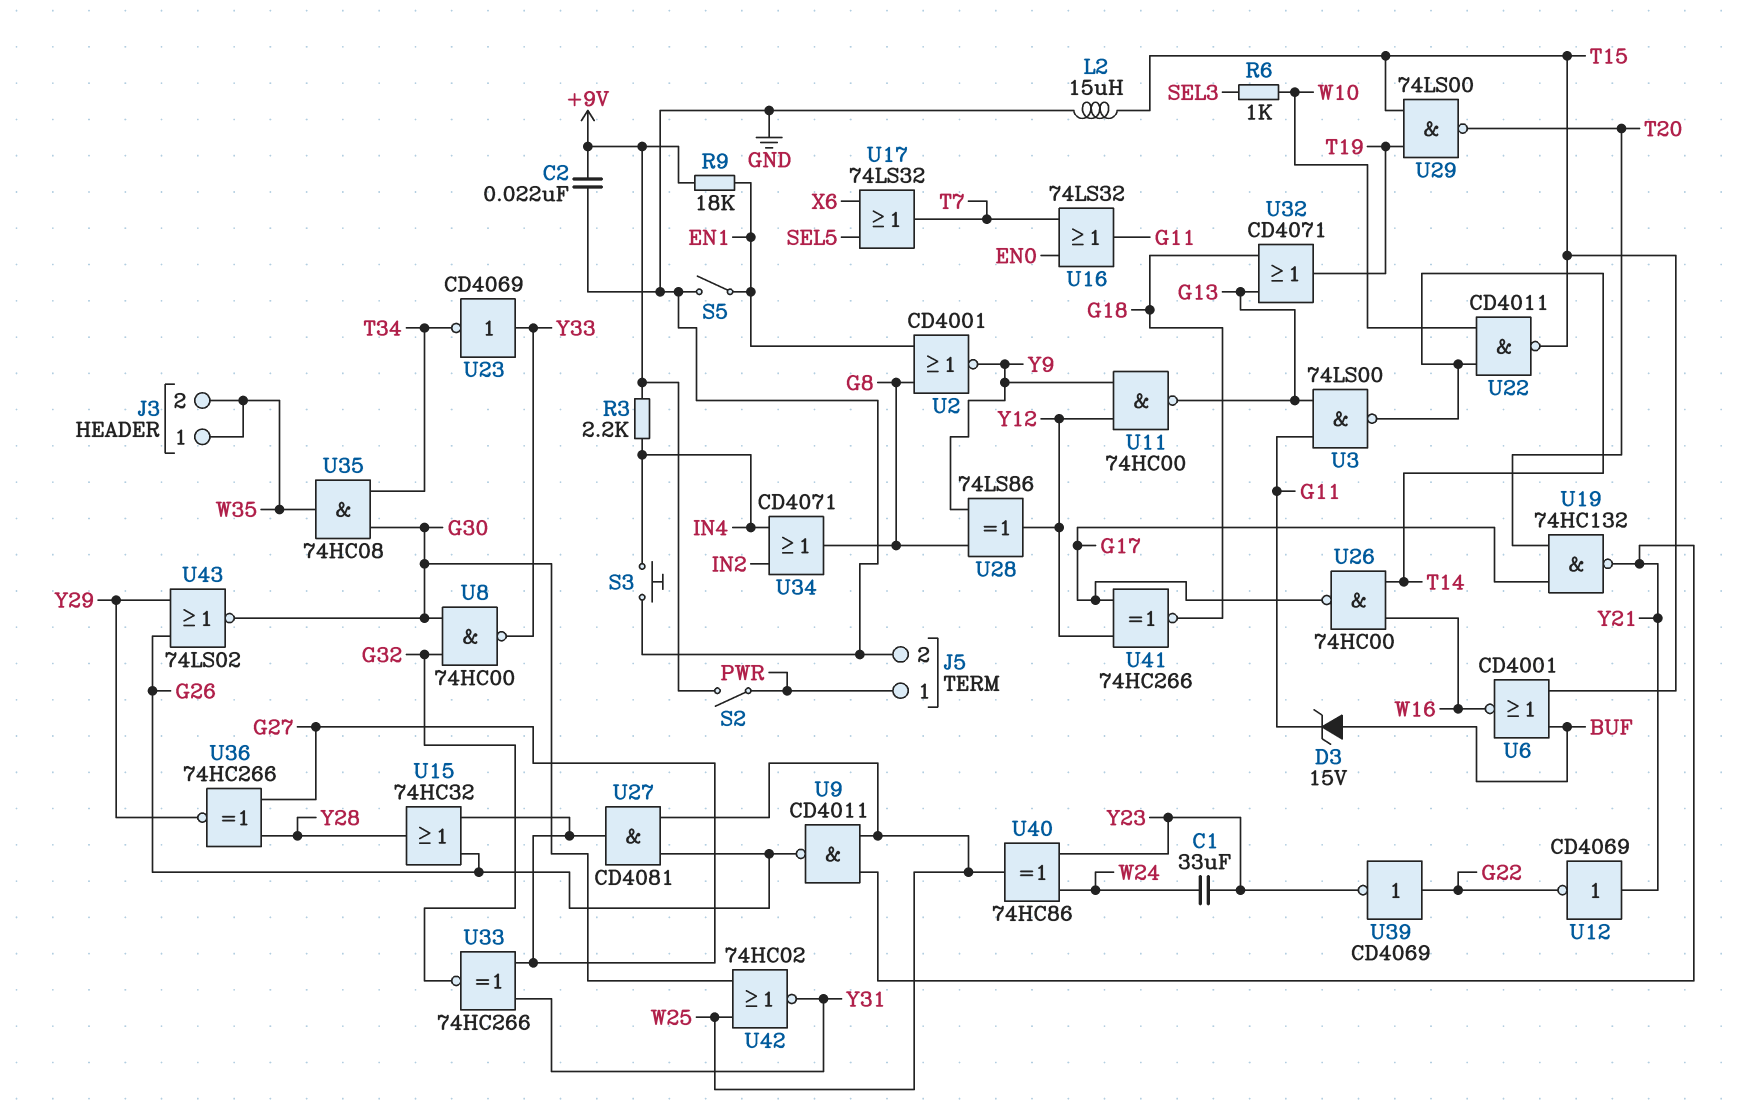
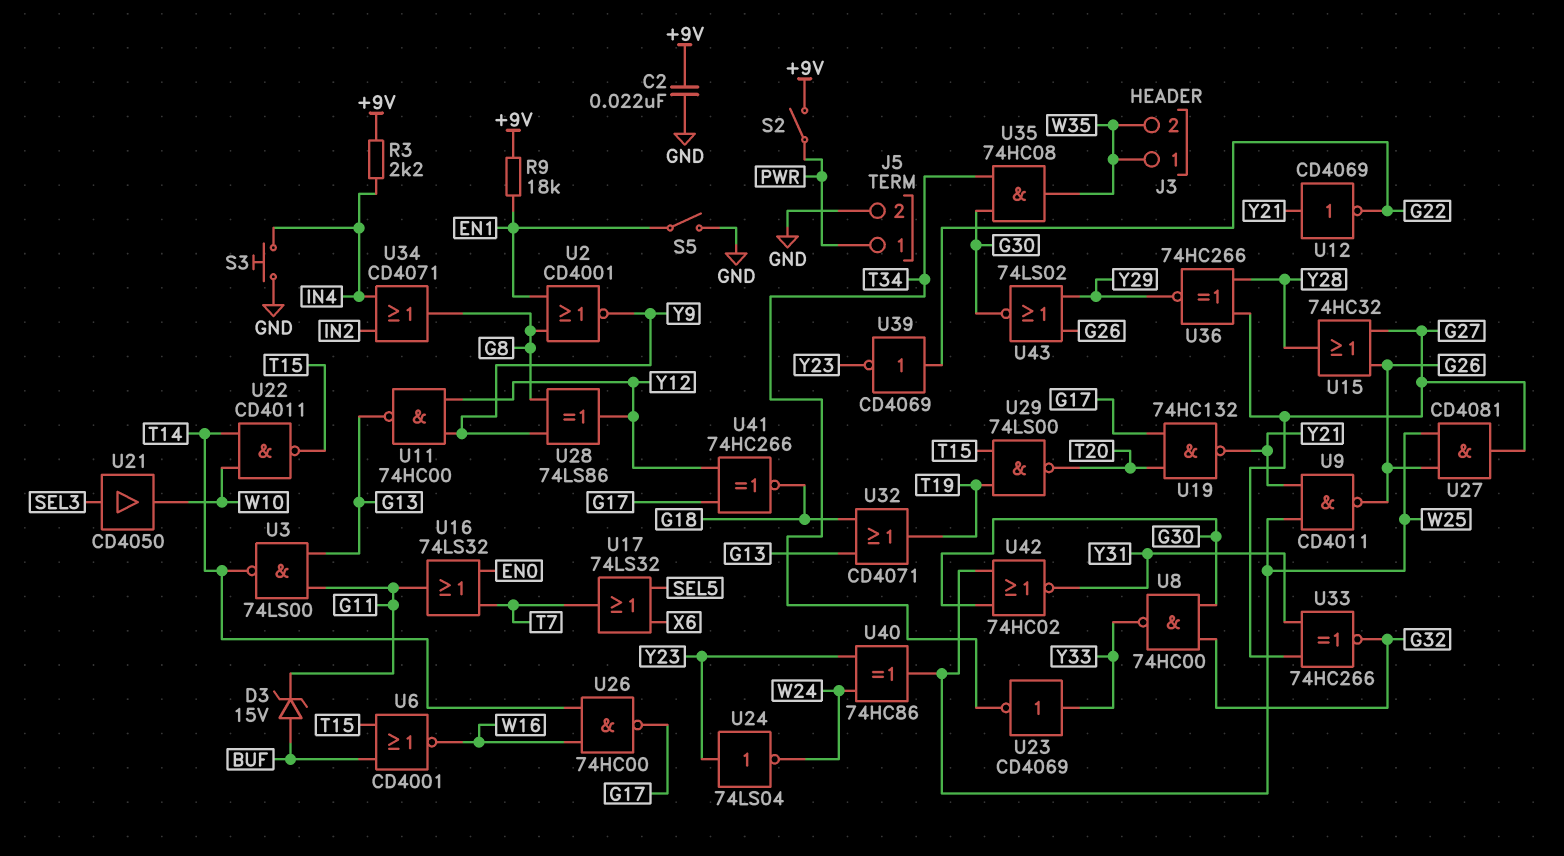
C1: 33uF (W24, Y23) -> none
L2: 15uH (GND, T15) -> none
R6: 1k (SEL3, W10) -> none
U21: none -> buffer CD4050 (in SEL3, out W10)
U24: none -> NOT 74LS04 (in Y23, out W24)

